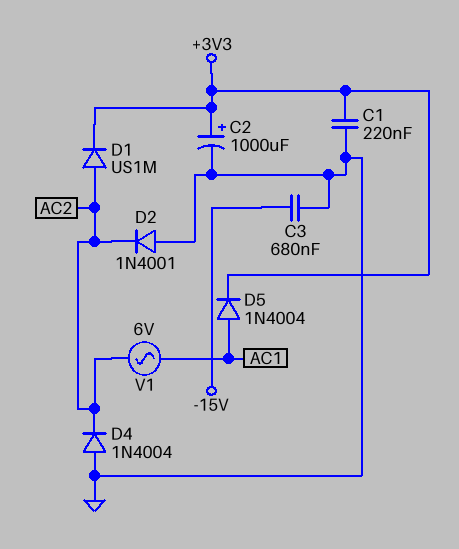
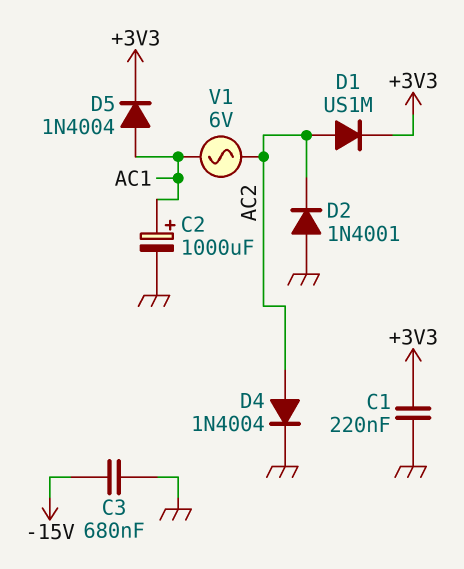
C2: 1000uF (plus +3V3, minus GND) -> 1000uF (plus AC1, minus GND)
D4: diode 1N4004 (A GND, K AC2) -> diode 1N4004 (A AC2, K GND)

